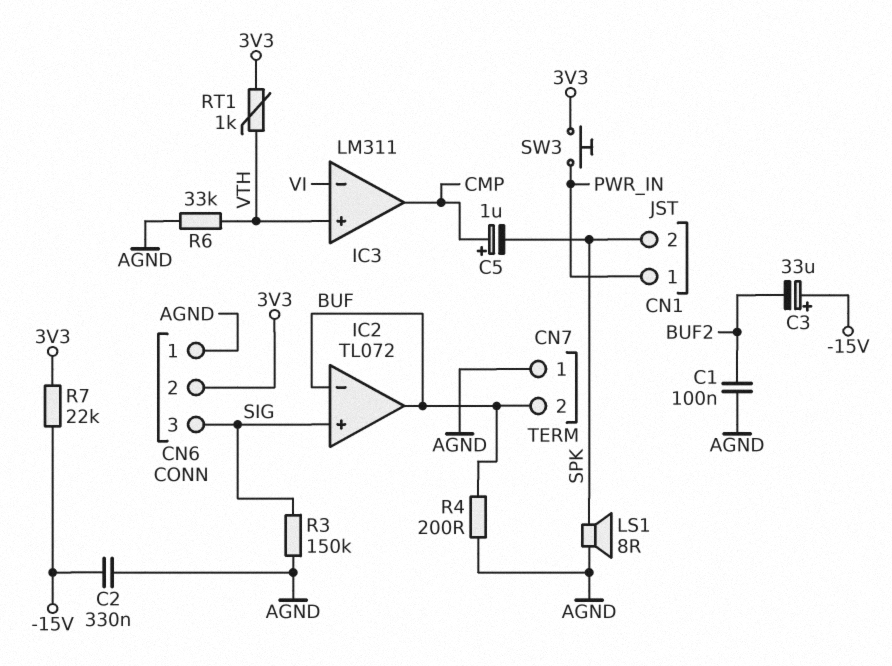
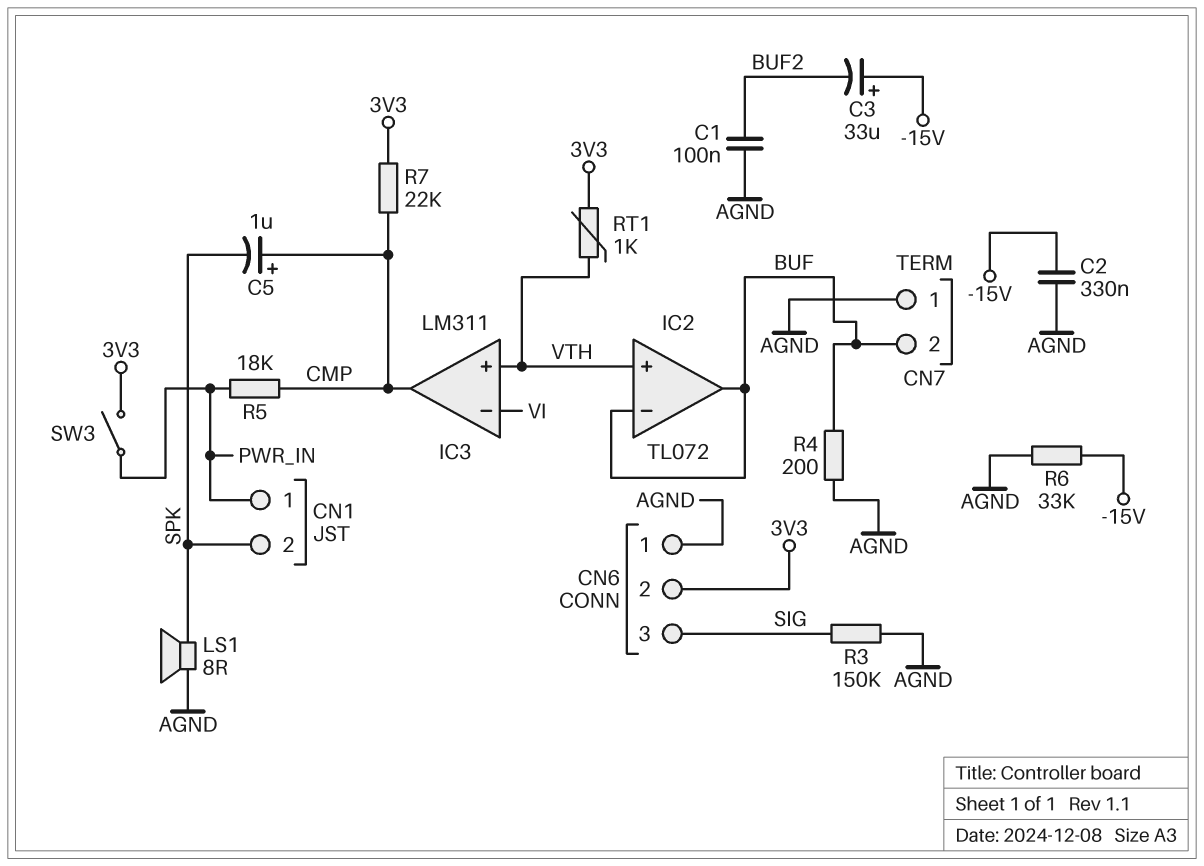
IC2 pin in+: SIG -> VTH
R5: none -> 18k (CMP, PWR_IN)
R6: 33k (AGND, VTH) -> 33k (-15V, AGND)
R7: 22k (-15V, 3V3) -> 22k (3V3, CMP)
SW3: button (3V3, PWR_IN) -> switch (3V3, PWR_IN)

